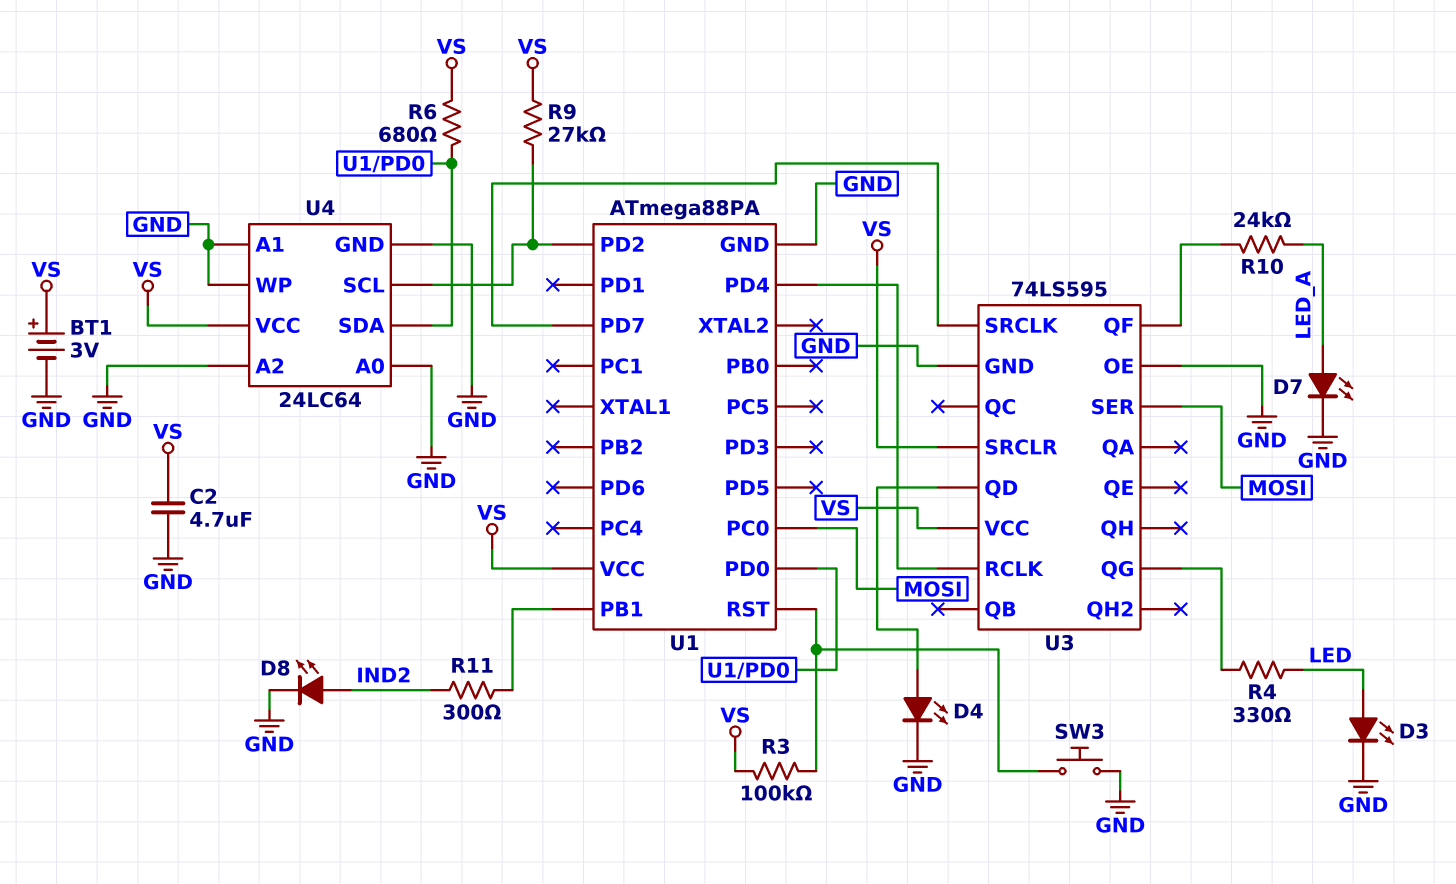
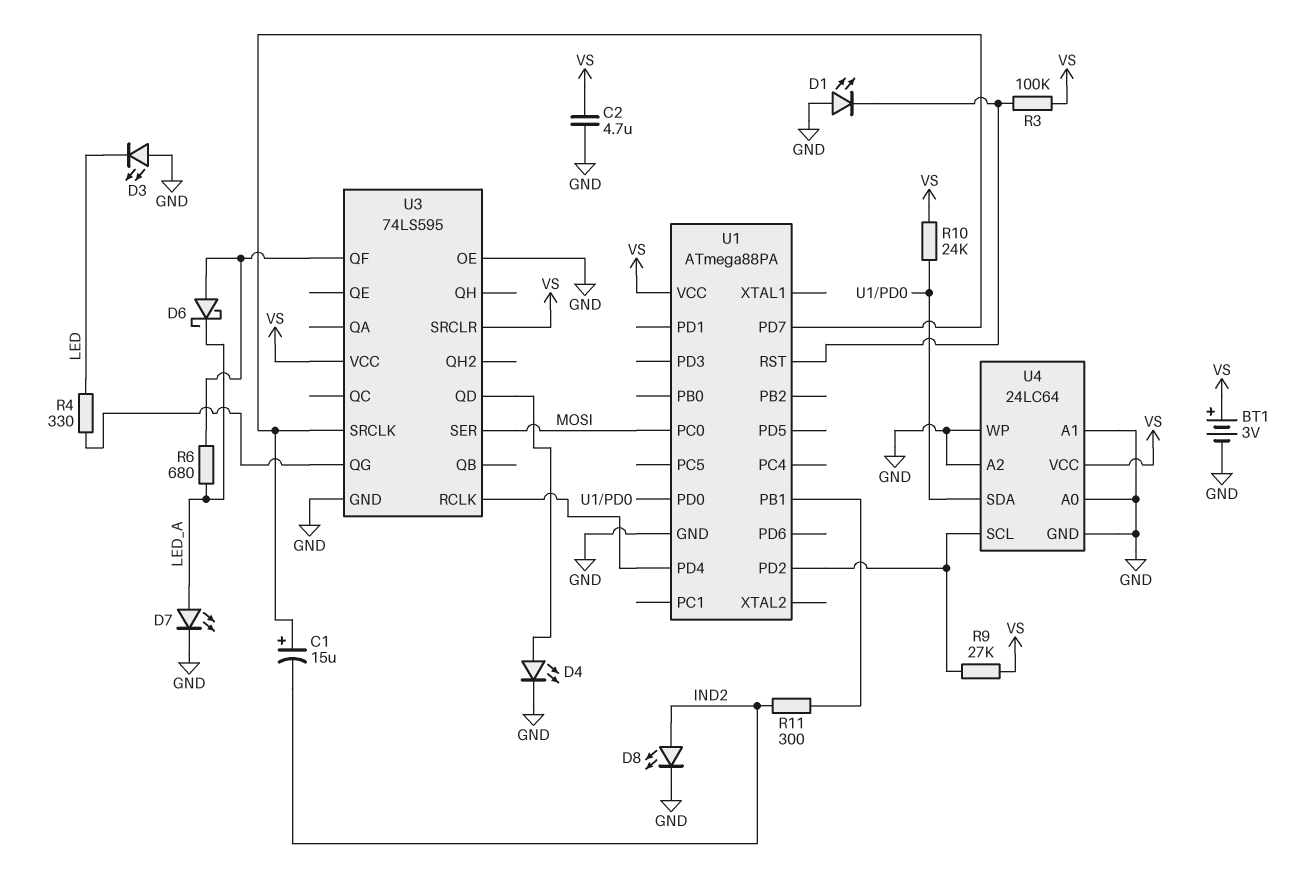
C1: none -> 15uF (plus U1/PD7, minus IND2)
D1: none -> LED (A GND, K U1/RST)
D3: LED (A LED, K GND) -> LED (A GND, K LED)
D6: none -> schottky (A U3/QF, K LED_A)
R6: 680 (U1/PD0, VS) -> 680 (LED_A, U3/QF)
R10: 24k (LED_A, U3/QF) -> 24k (U1/PD0, VS)
SW3: button (GND, U1/RST) -> none

